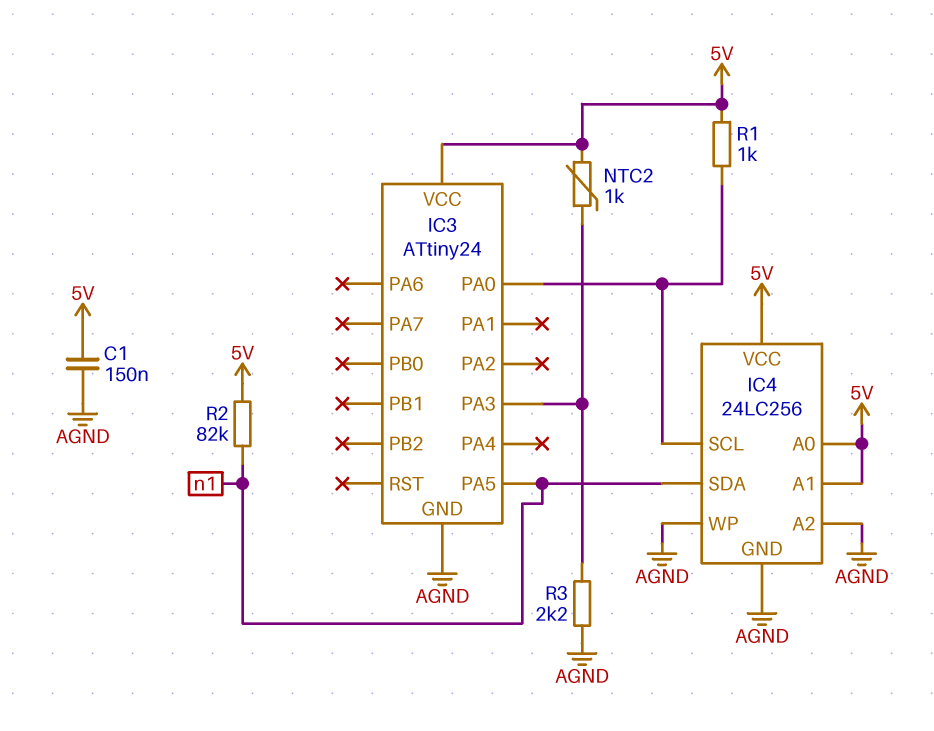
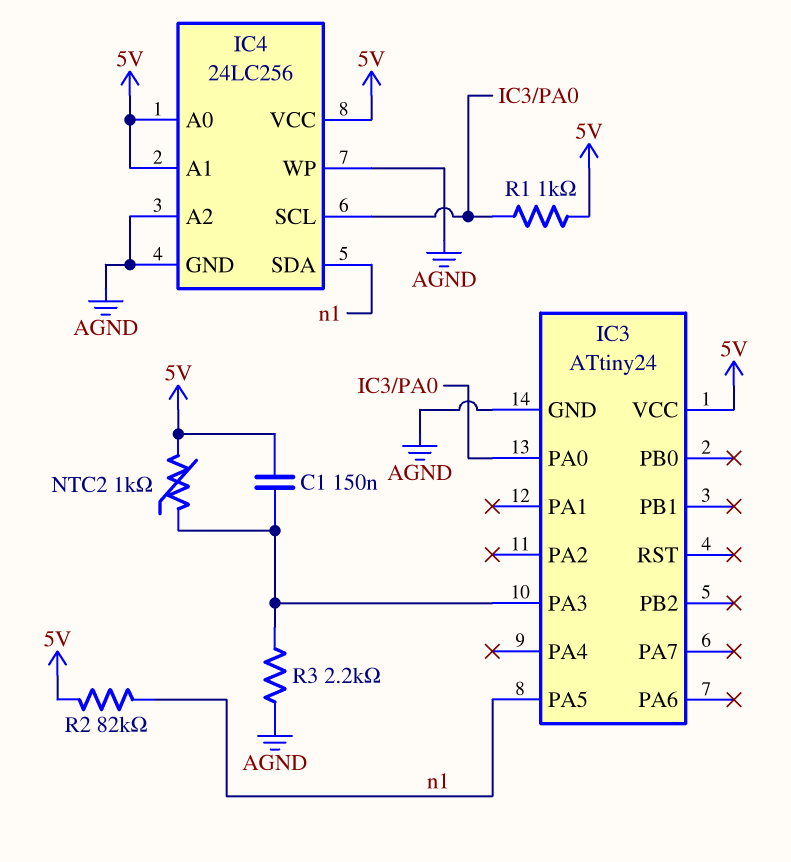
C1: 150nF (5V, AGND) -> 150nF (5V, IC3/PA3)

